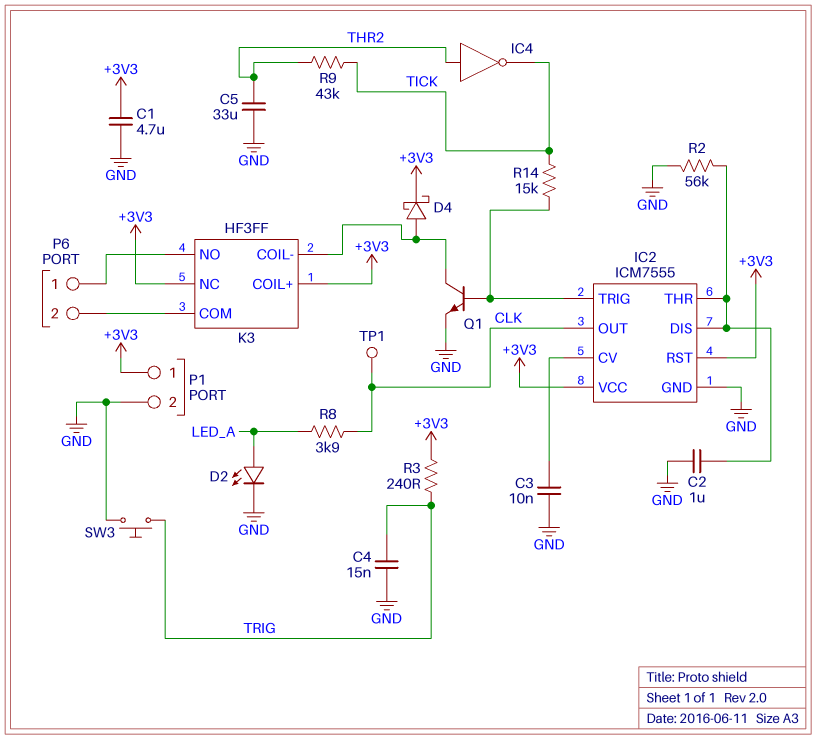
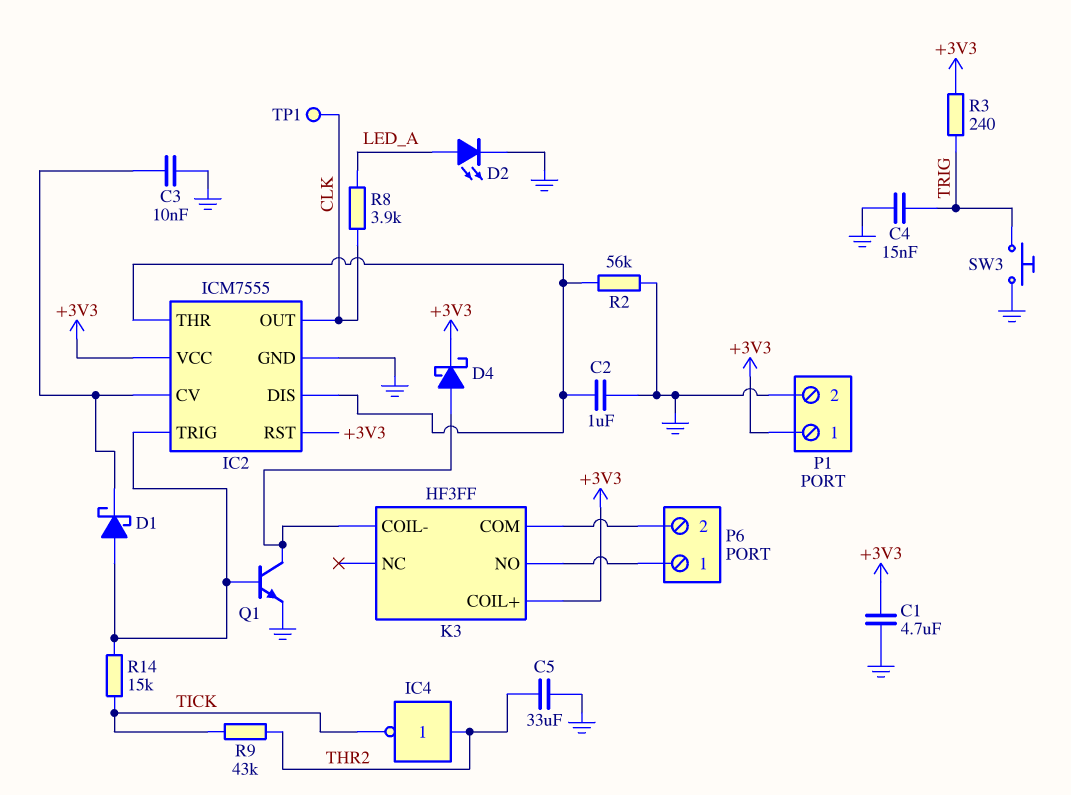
D1: none -> schottky (A IC2/TRIG, K IC2/CV)
K3 pin NC: +3V3 -> none

